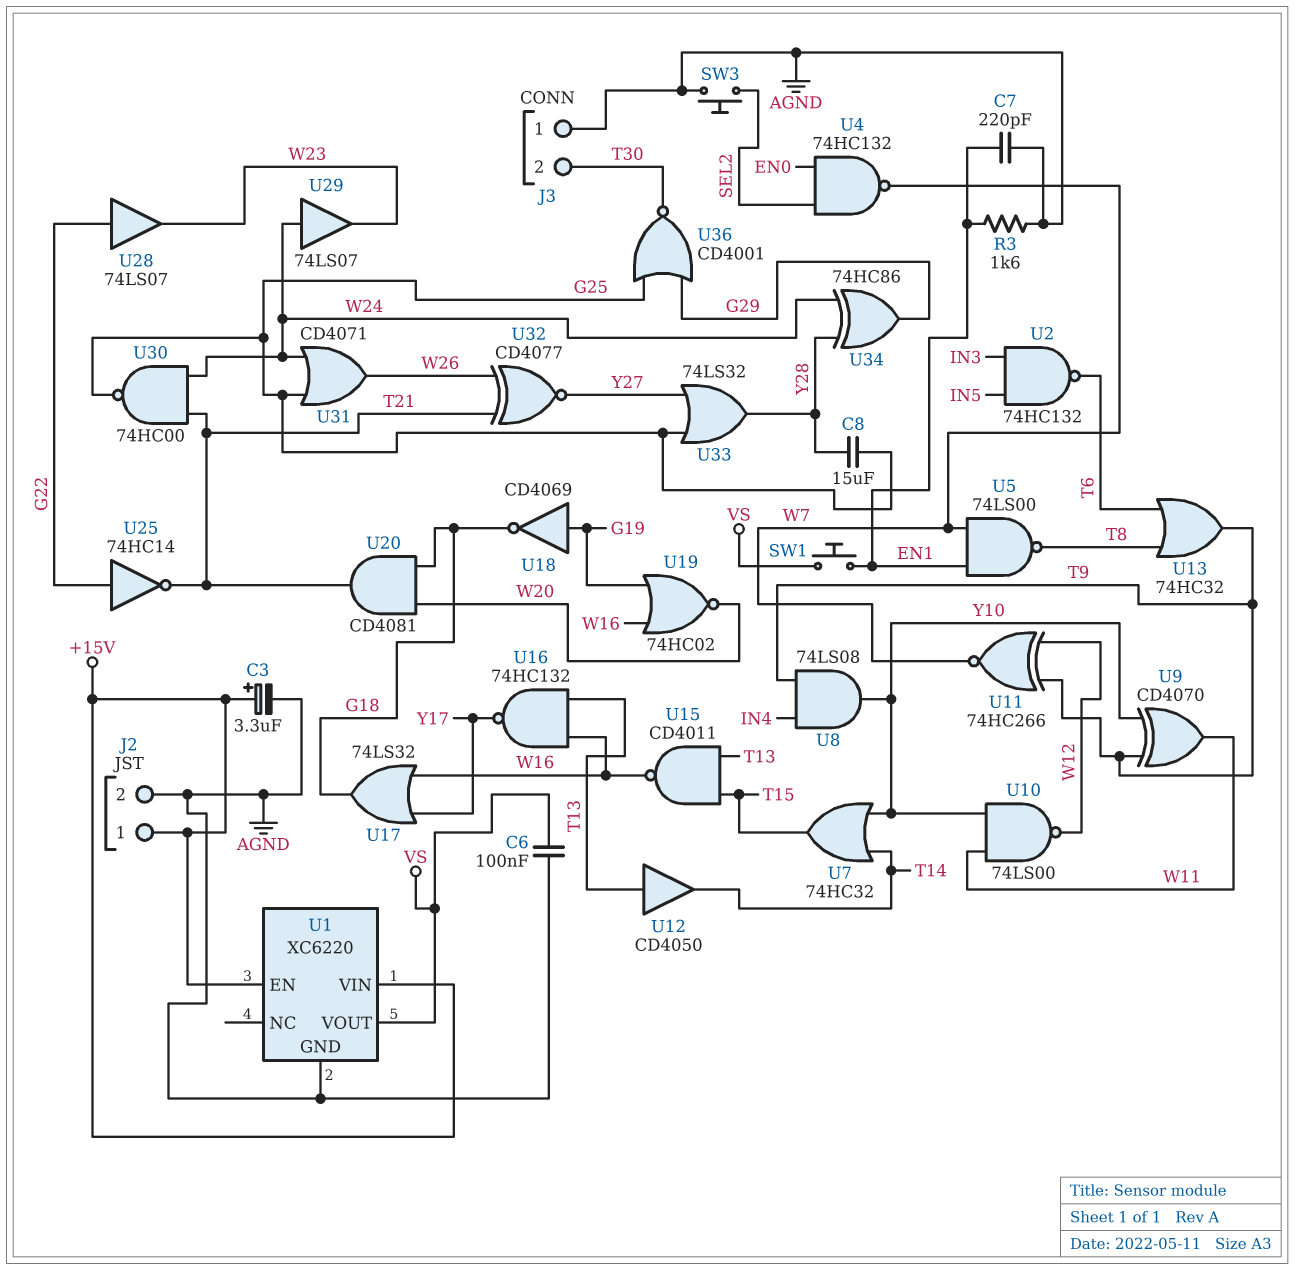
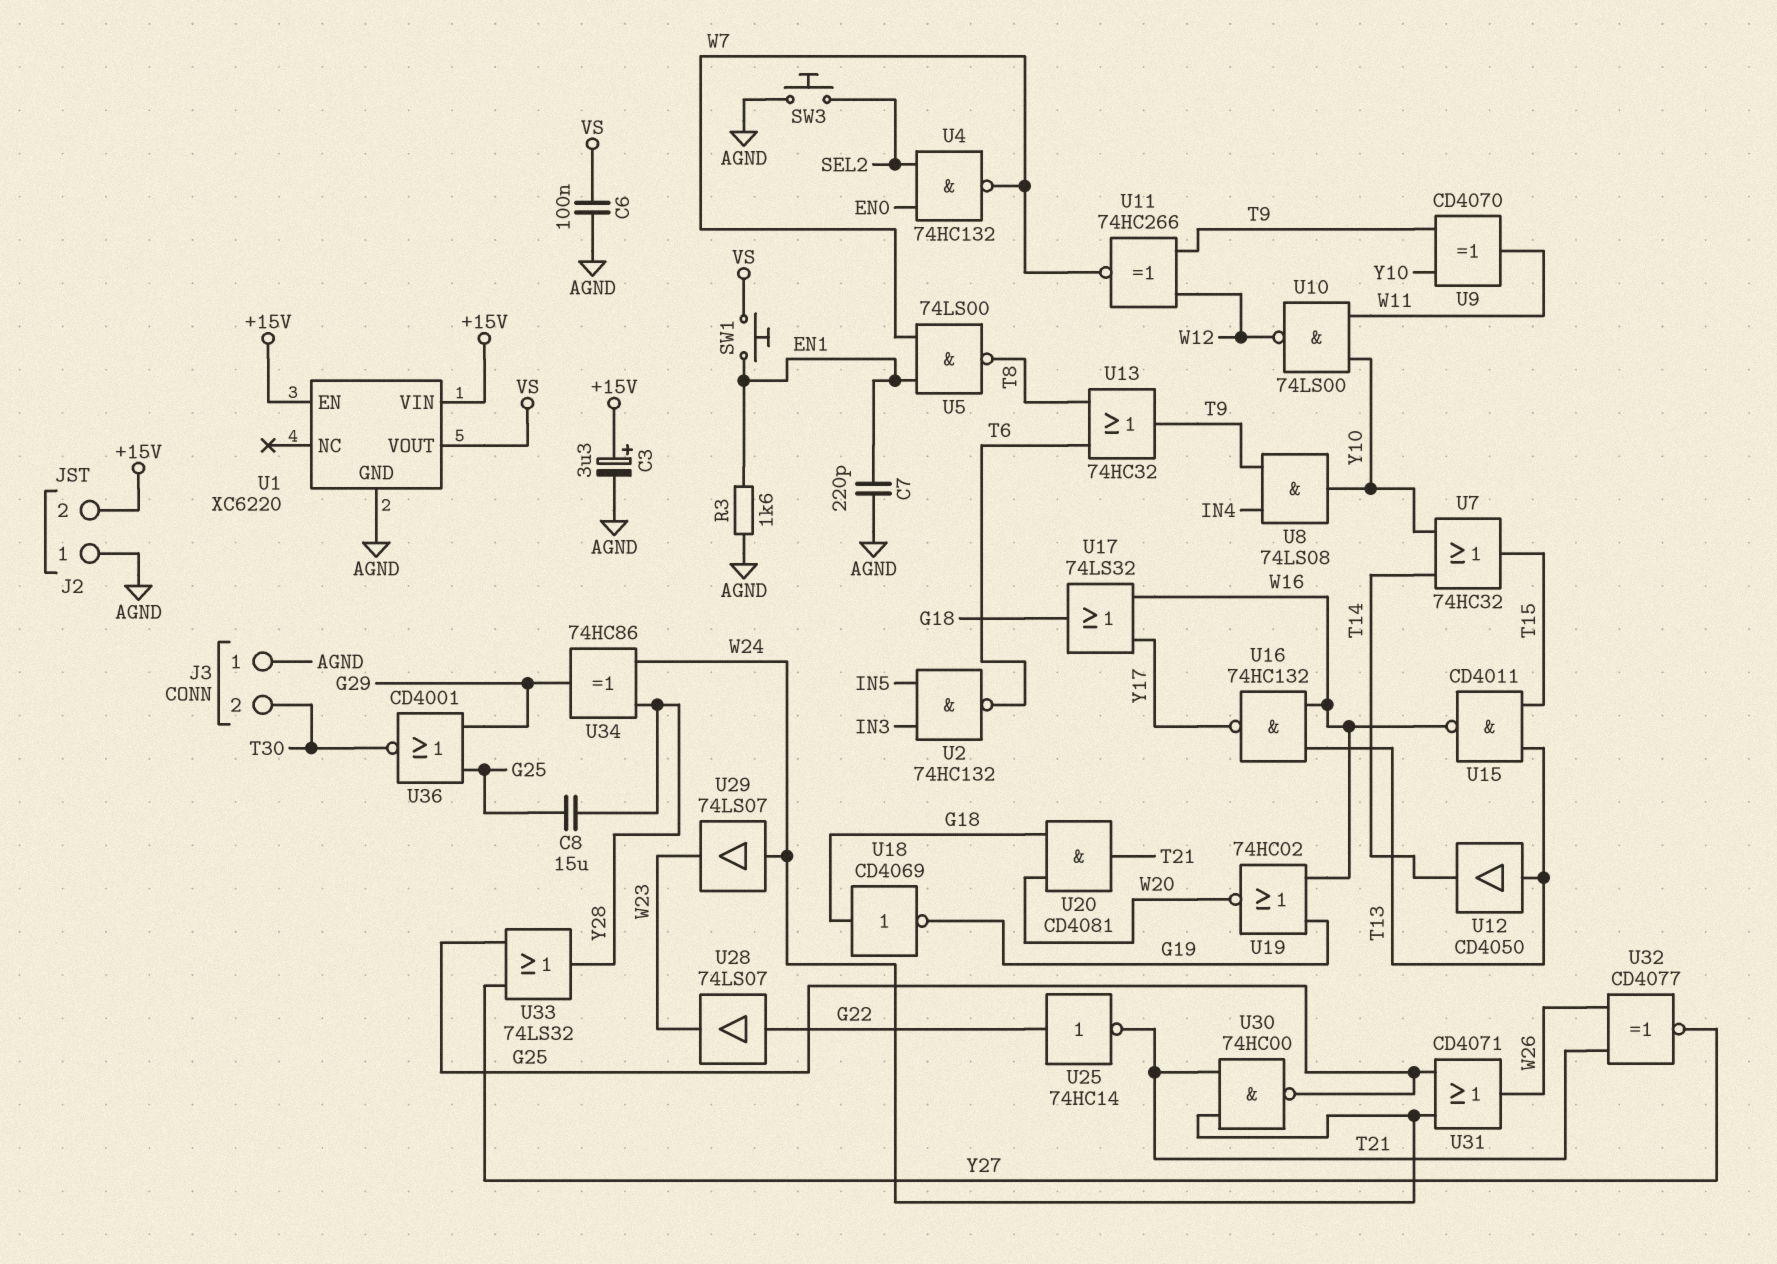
J2 pin 1: +15V -> AGND
J2 pin 2: AGND -> +15V
U18: NOT CD4069 (in G19, out G18) -> NOT CD4069 (in G18, out G19)

